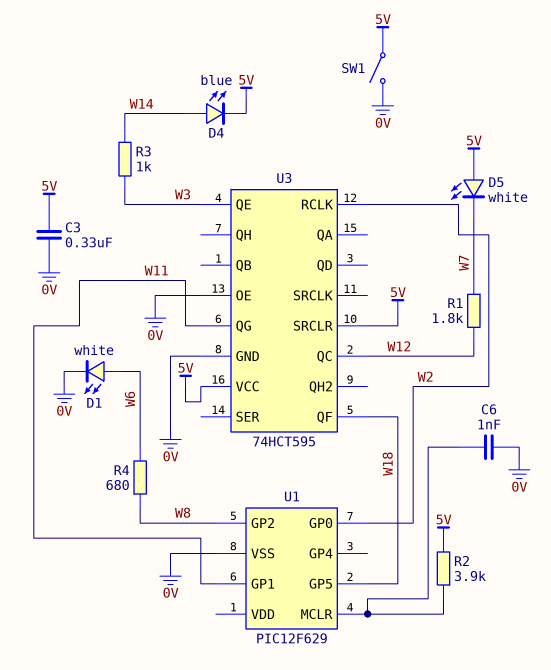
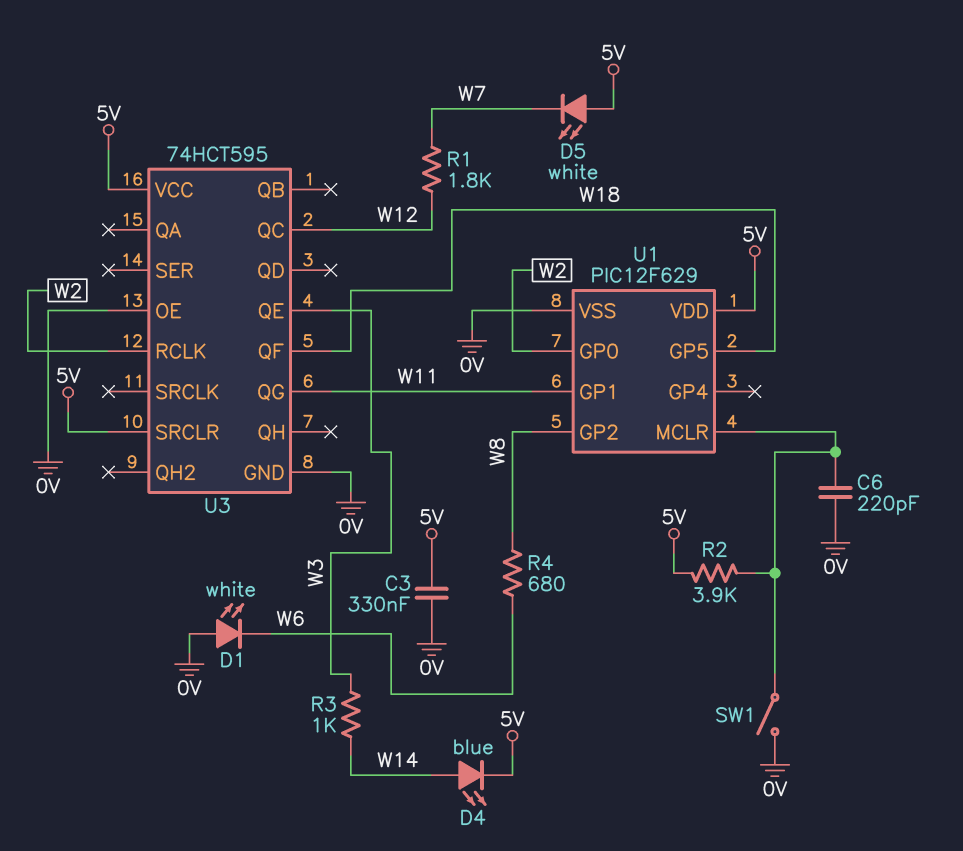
C6: 1nF (0V, U1/MCLR) -> 220pF (0V, U1/MCLR)
D1: LED white (A W6, K 0V) -> LED white (A 0V, K W6)
SW1: switch (0V, 5V) -> switch (0V, U1/MCLR)
U1 pin VDD: none -> 5V

